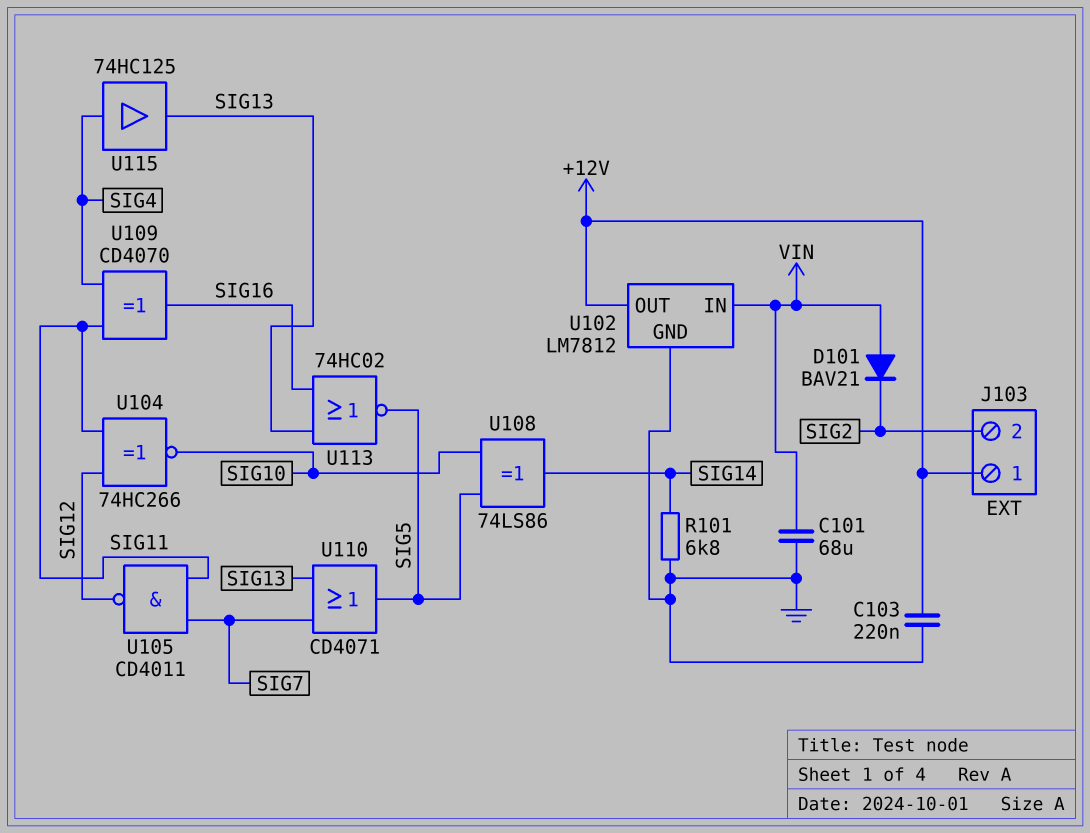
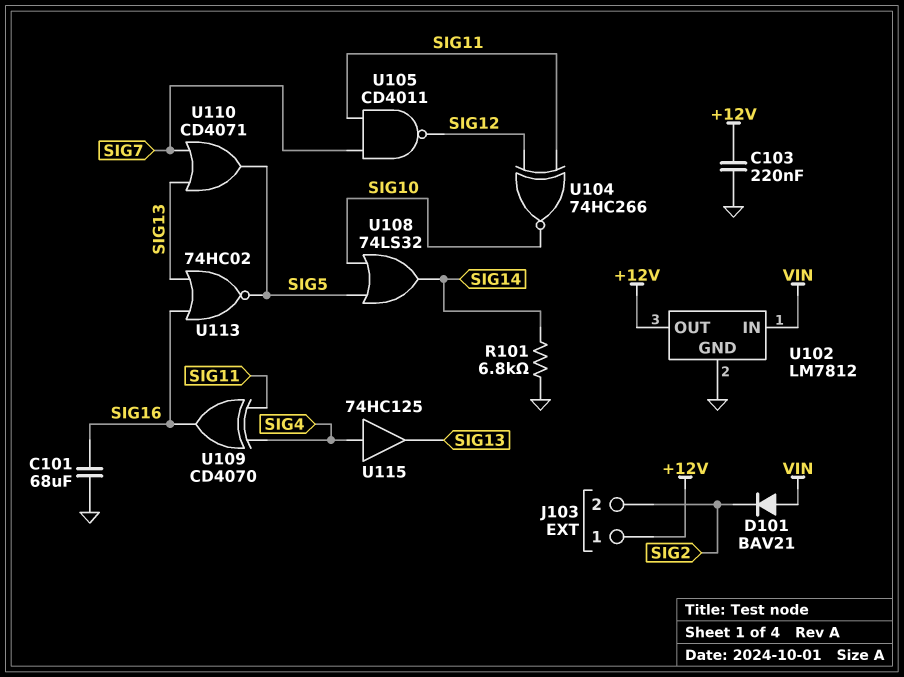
C101: 68uF (GND, VIN) -> 68uF (GND, SIG16)
U108: XOR 74LS86 (in SIG5, in SIG10, out SIG14) -> OR 74LS32 (in SIG5, in SIG10, out SIG14)

